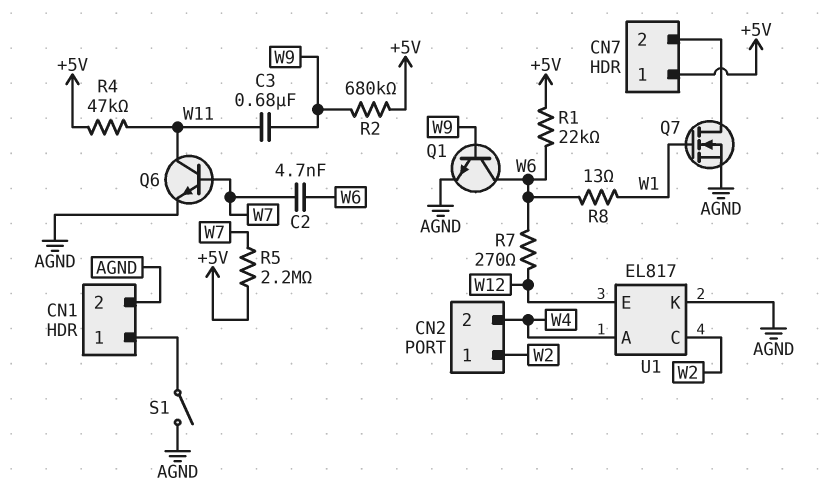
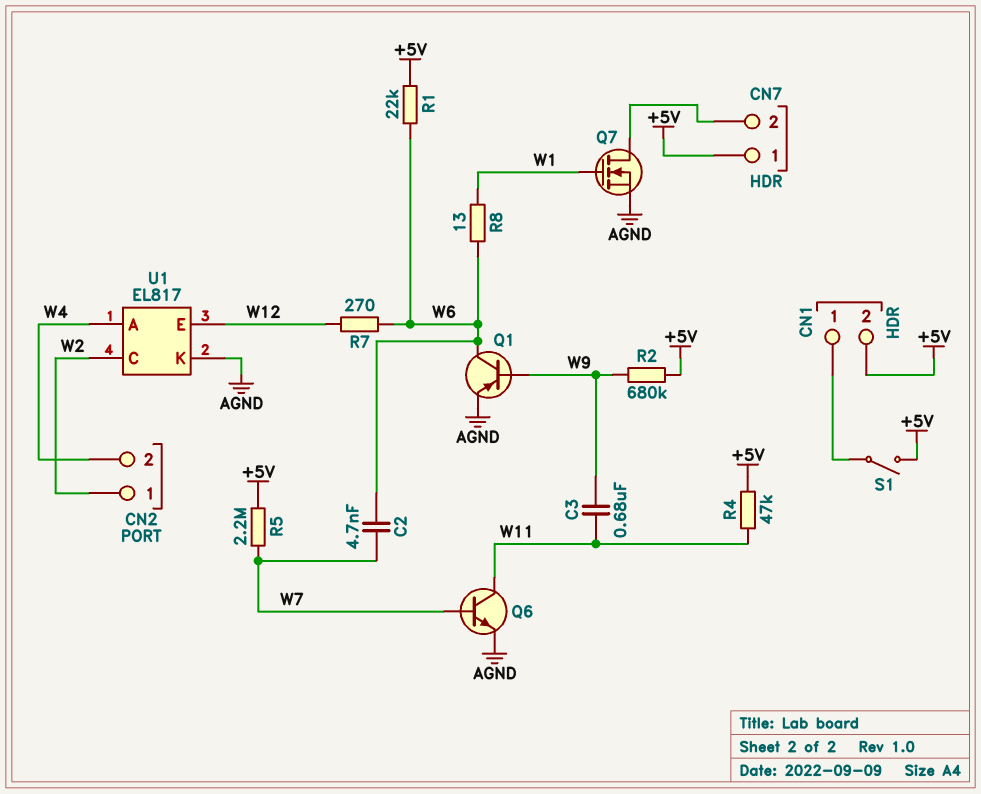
CN1 pin 2: AGND -> +5V
Q1: NPN (B W9, C W6, E AGND) -> PNP (B W9, C W6, E AGND)
S1: switch (AGND, CN1/1) -> switch (+5V, CN1/1)

